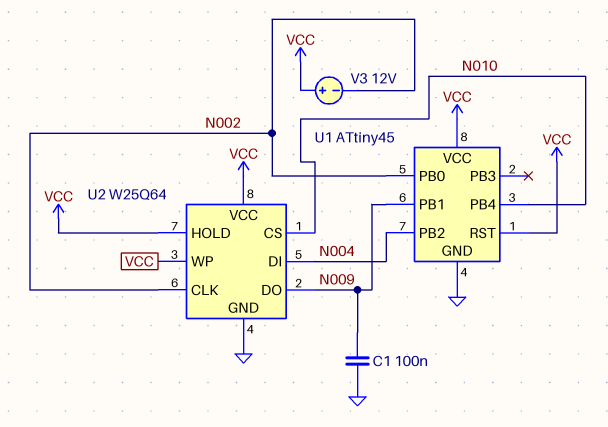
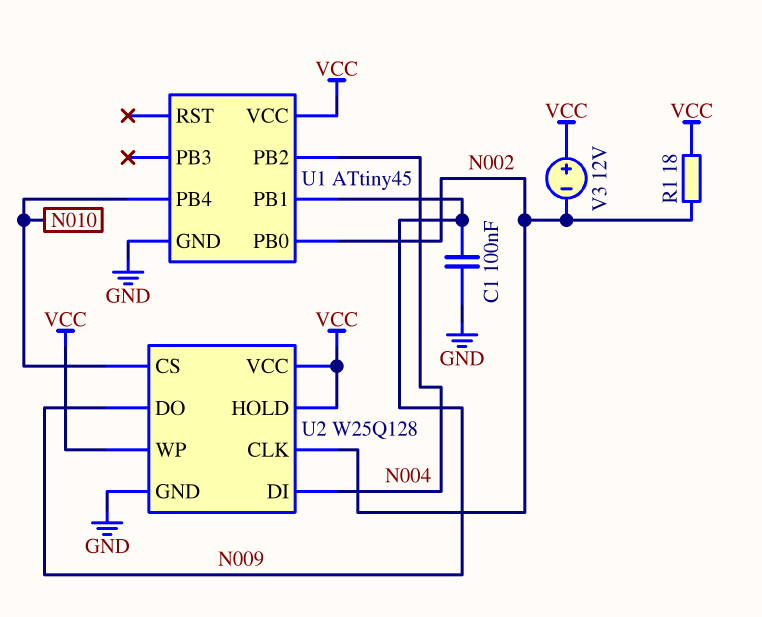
R1: none -> 18 (N002, VCC)
U1 pin RST: VCC -> none
U2: W25Q64 -> W25Q128

